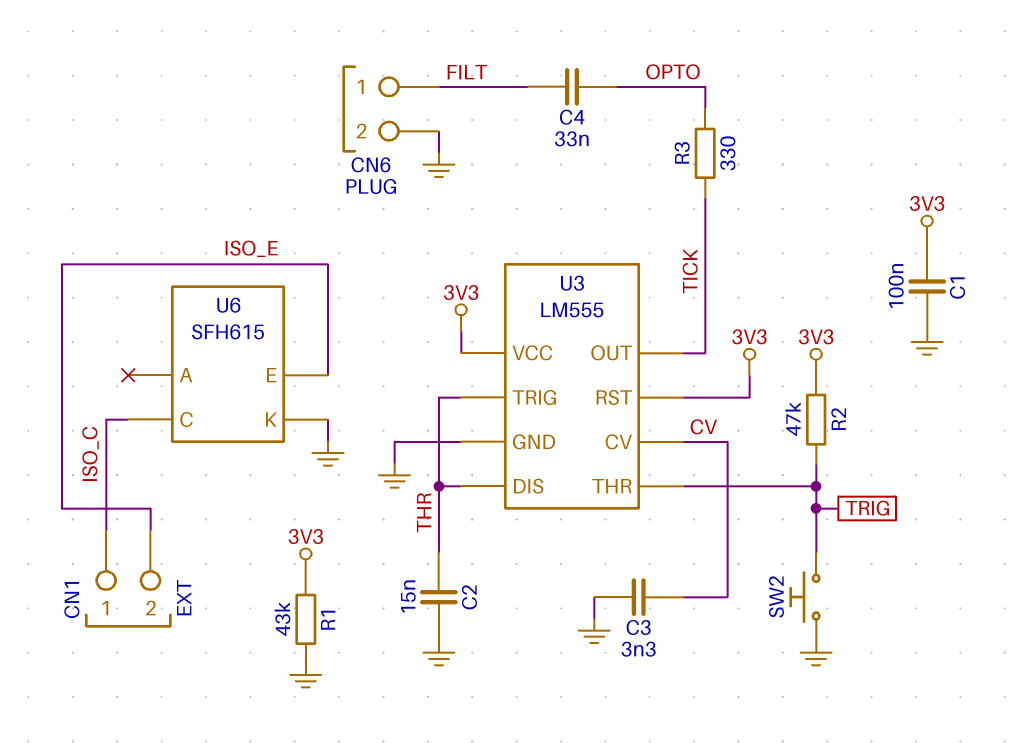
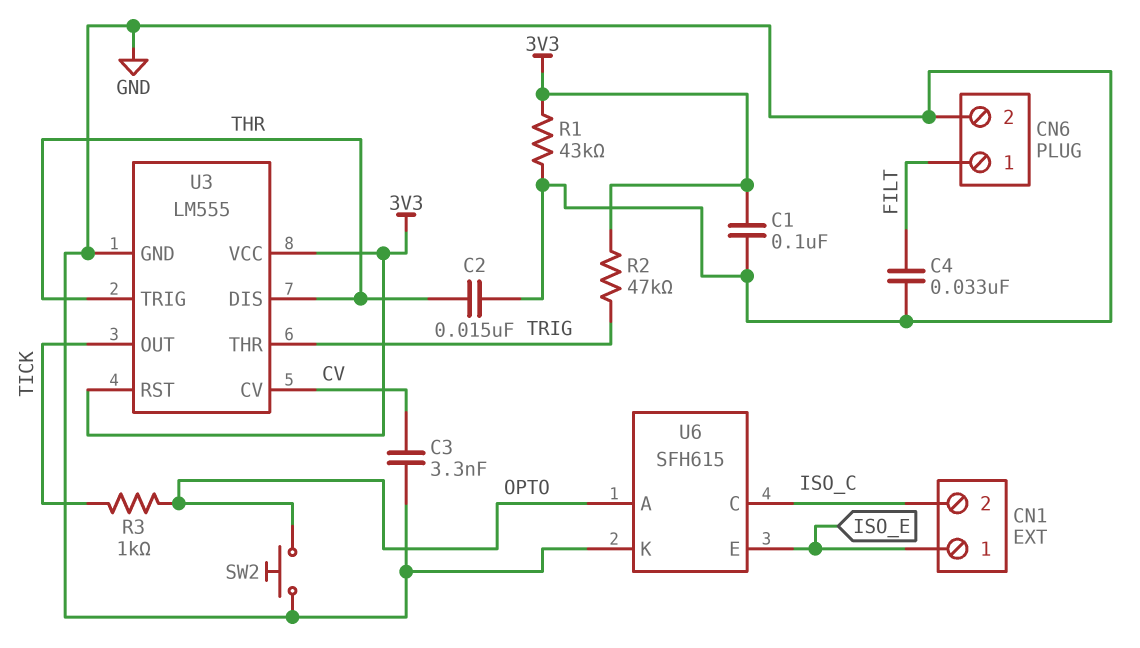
C4: 33nF (FILT, OPTO) -> 33nF (FILT, GND)
CN1 pin 1: ISO_C -> ISO_E
CN1 pin 2: ISO_E -> ISO_C
R3: 330 (OPTO, TICK) -> 1k (OPTO, TICK)
SW2: button (GND, TRIG) -> button (GND, OPTO)
U6 pin A: none -> OPTO

